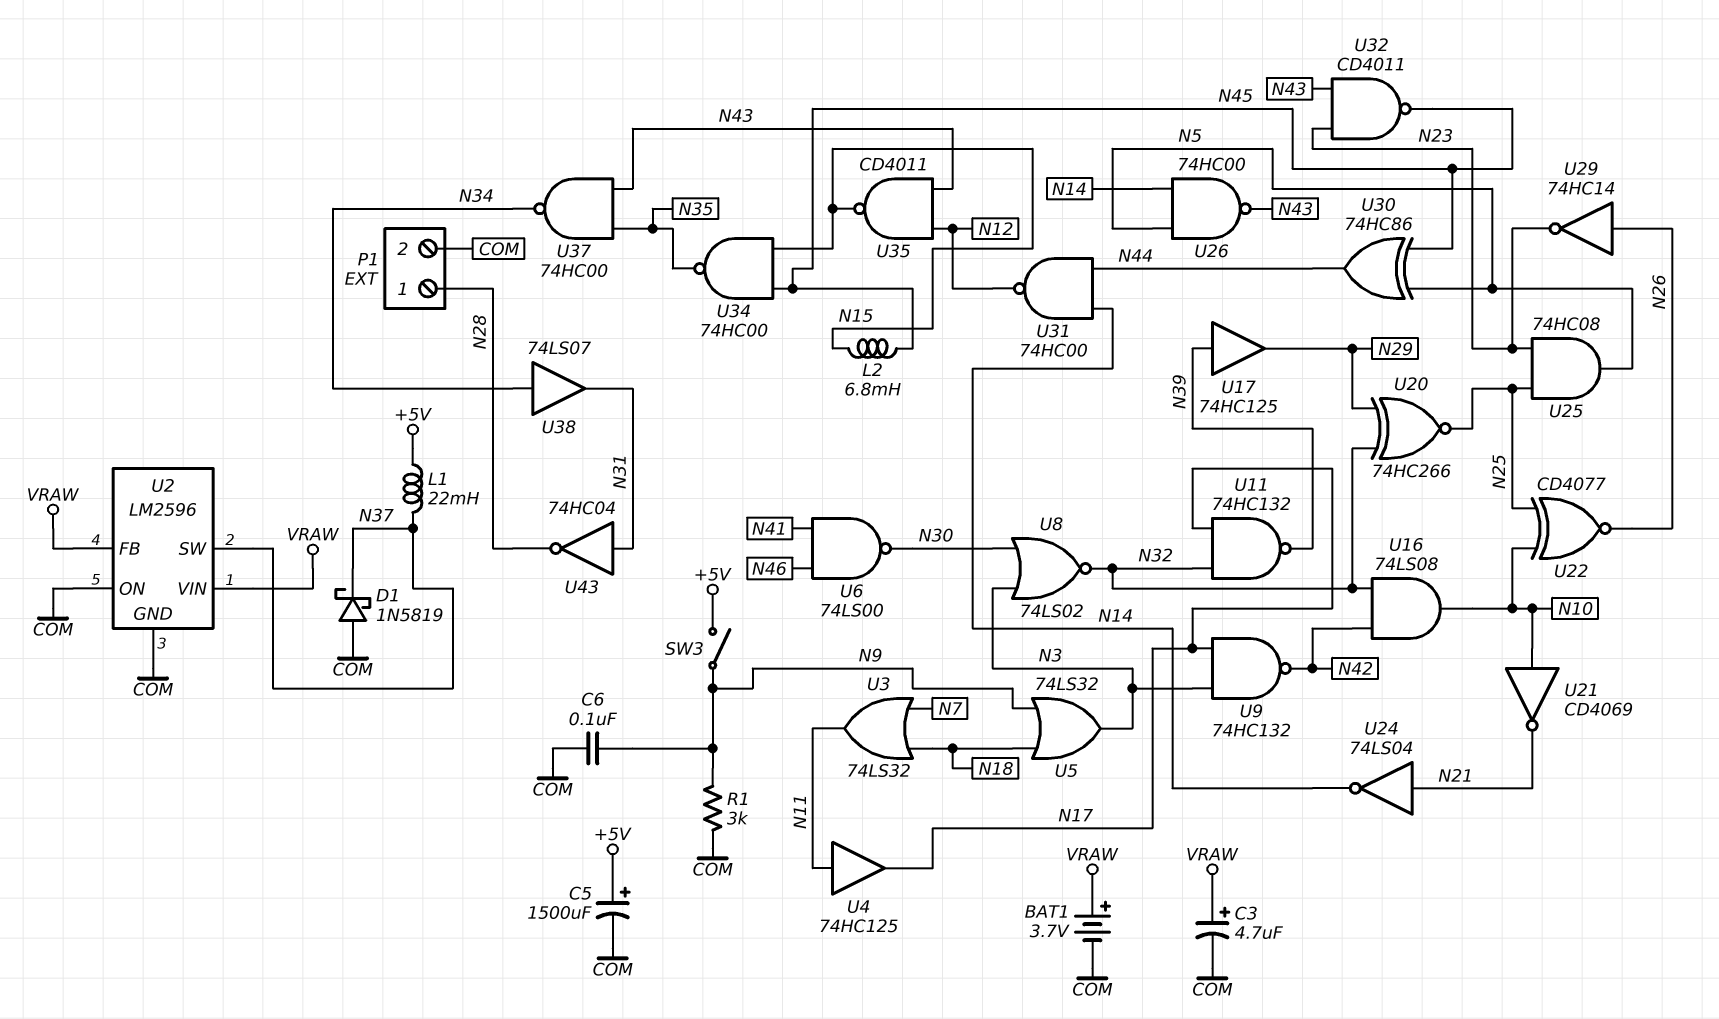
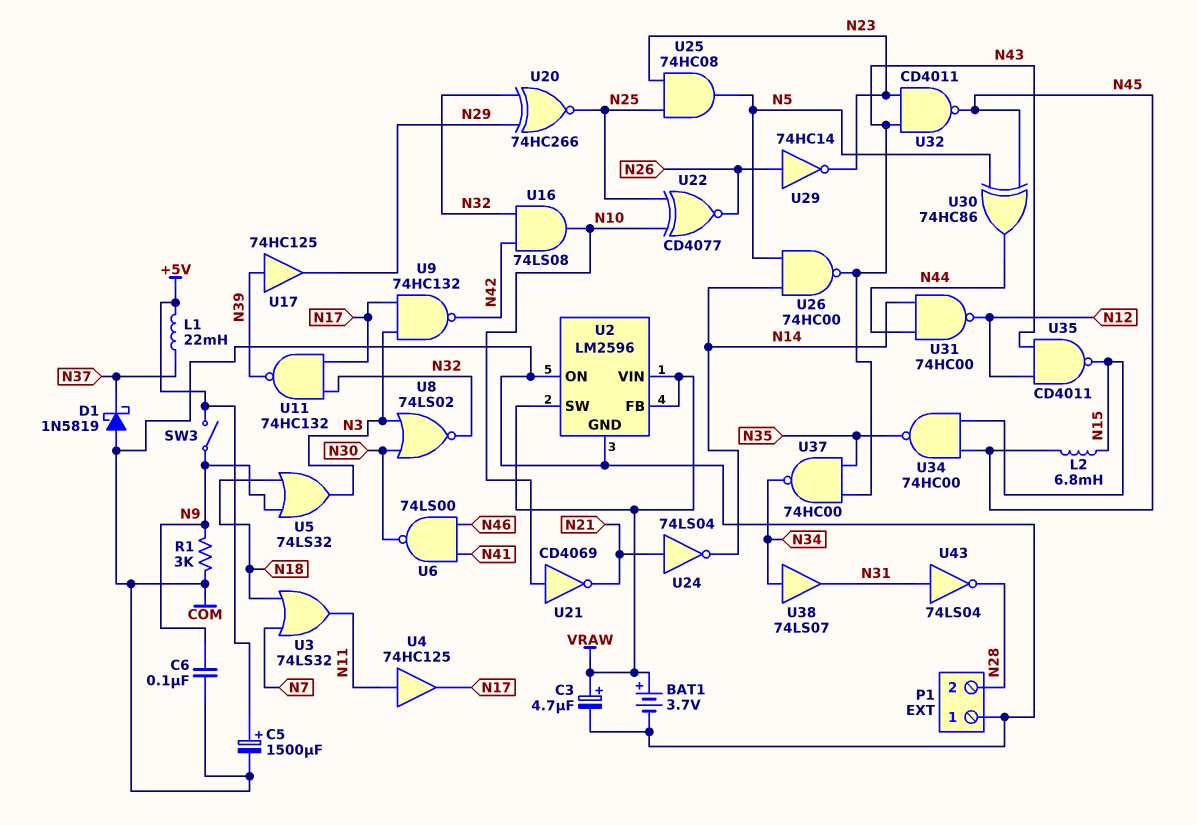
P1 pin 1: N28 -> COM
P1 pin 2: COM -> N28
U2 pin SW: N37 -> VRAW
U43: NOT 74HC04 (in N31, out N28) -> NOT 74LS04 (in N31, out N28)

